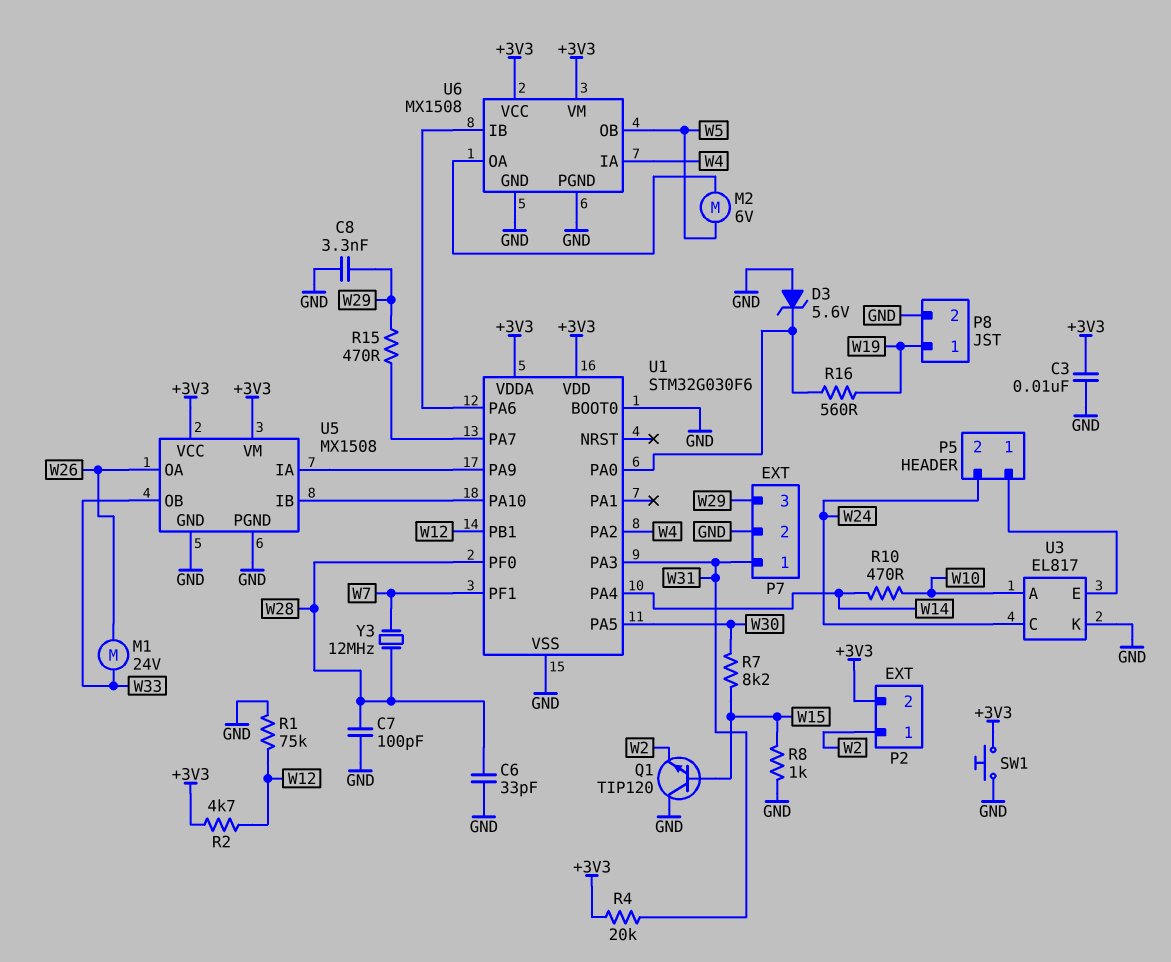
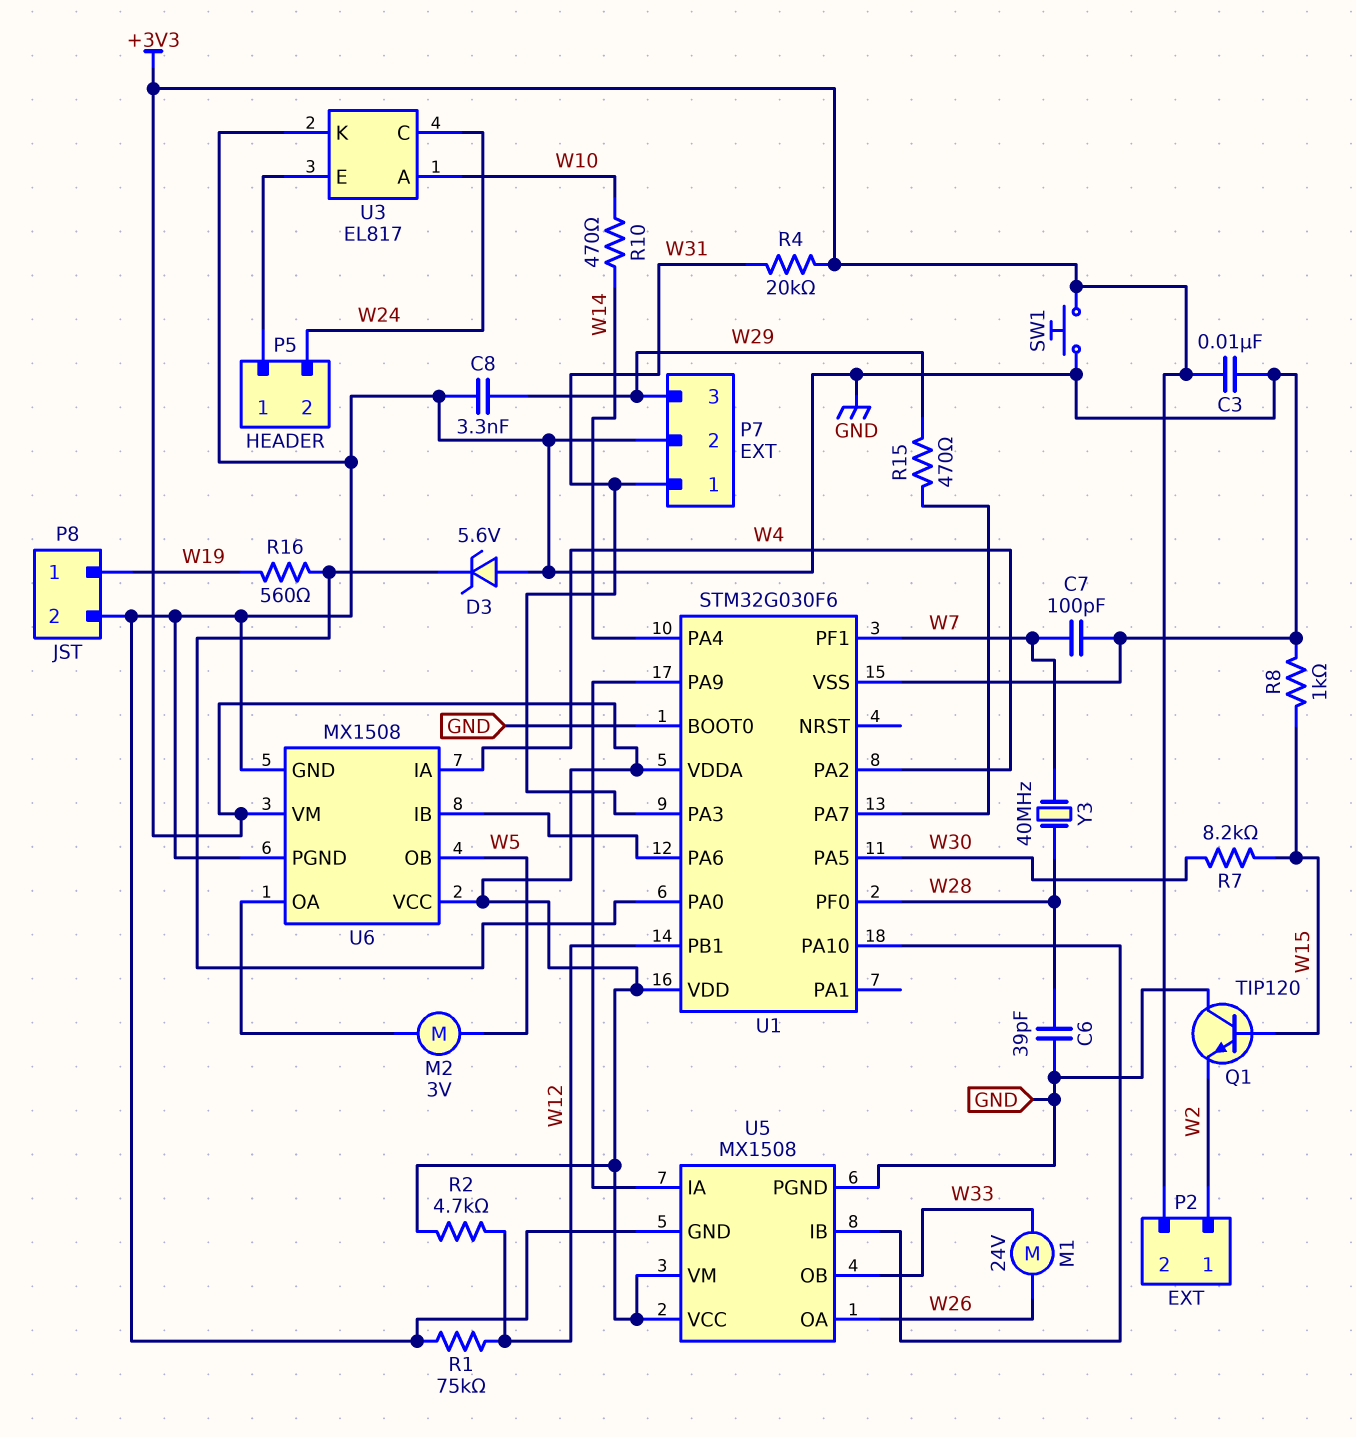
C6: 33pF (GND, W28) -> 39pF (GND, W28)
C7: 100pF (GND, W28) -> 100pF (GND, W7)
M2: motor 6V (U6/OA, W5) -> motor 3V (U6/OA, W5)
Y3: 12MHz (W7, W28) -> 40MHz (W7, W28)

